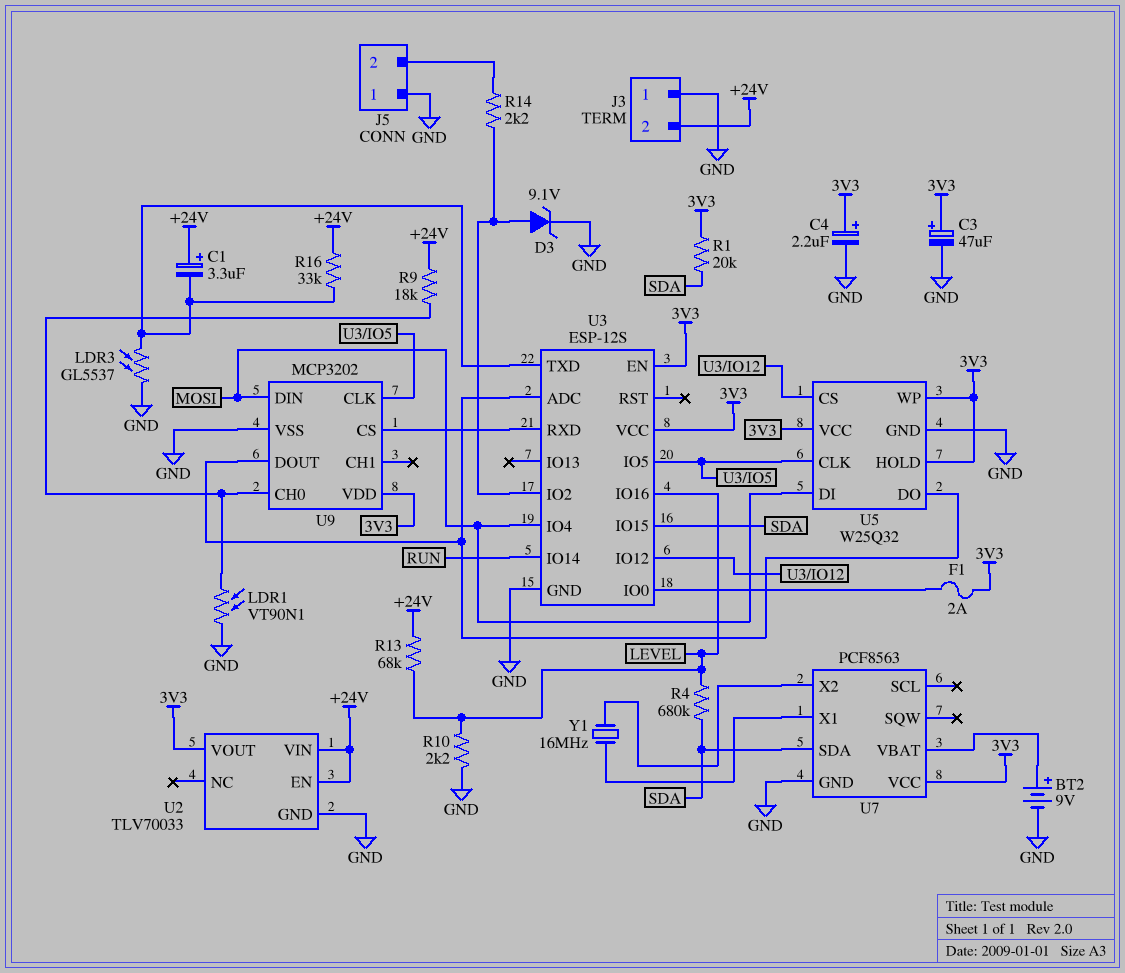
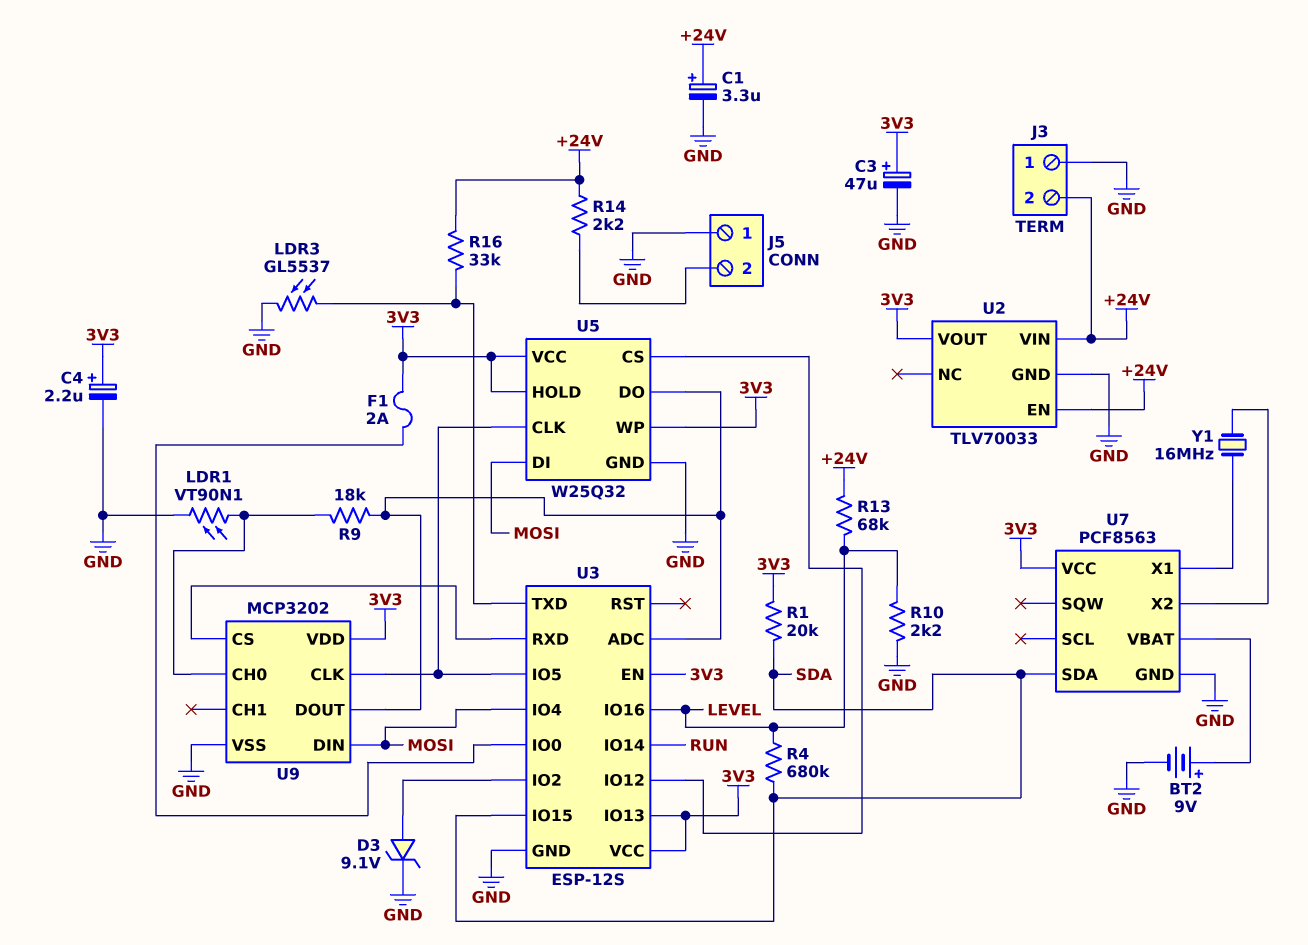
C1: 3.3uF (plus +24V, minus U3/TXD) -> 3.3uF (plus +24V, minus GND)
R9: 18k (+24V, U9/CH0) -> 18k (U3/ADC, U9/CH0)
R14: 2.2k (J5/2, U3/IO2) -> 2.2k (+24V, J5/2)
U3 pin IO13: none -> 3V3

